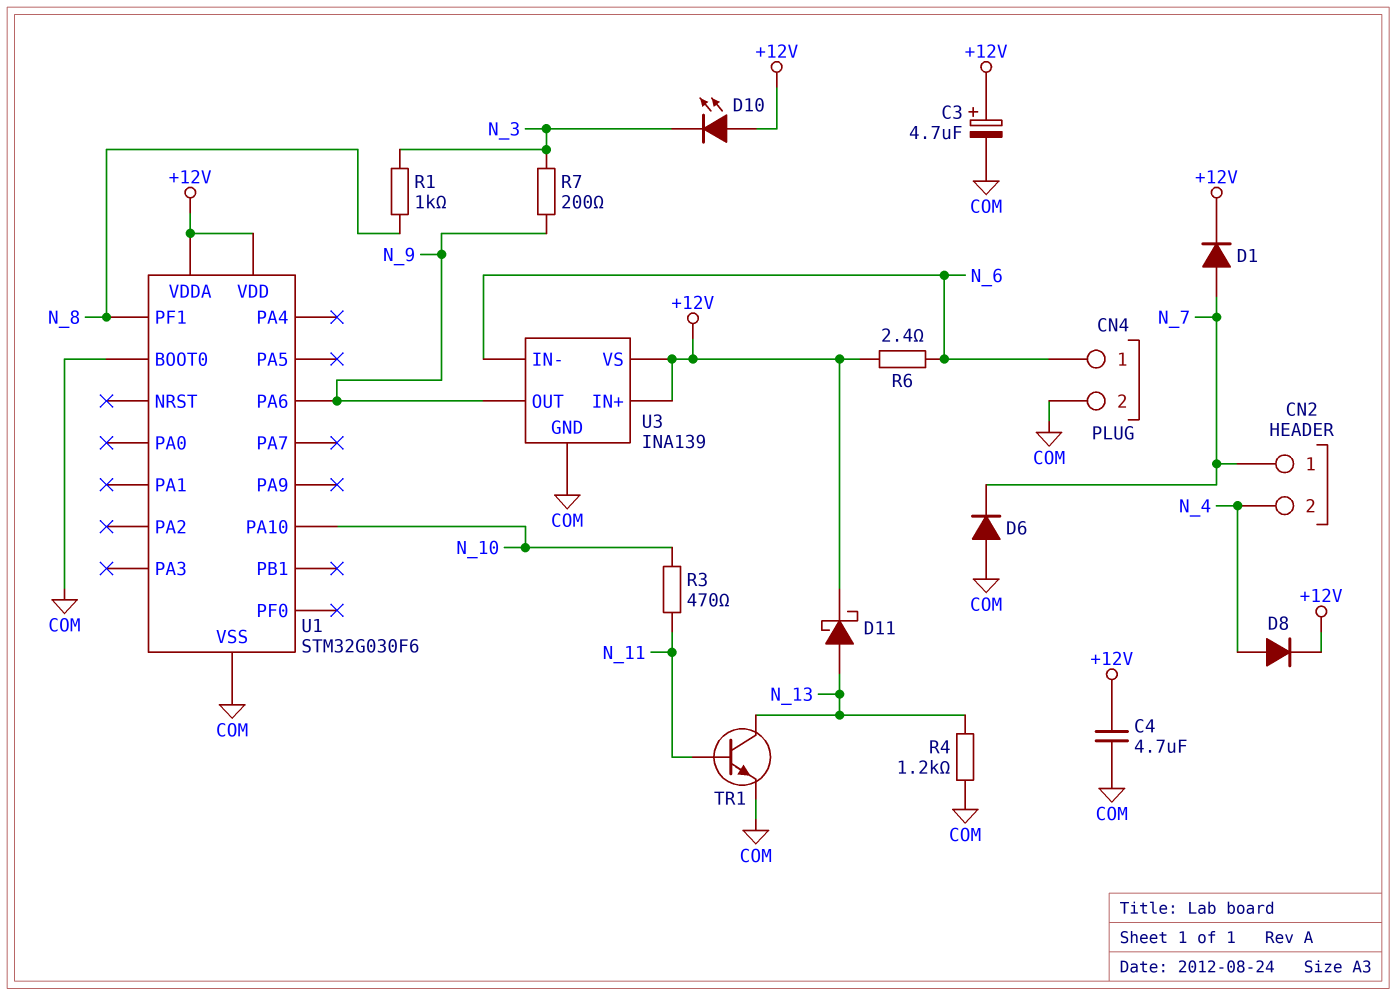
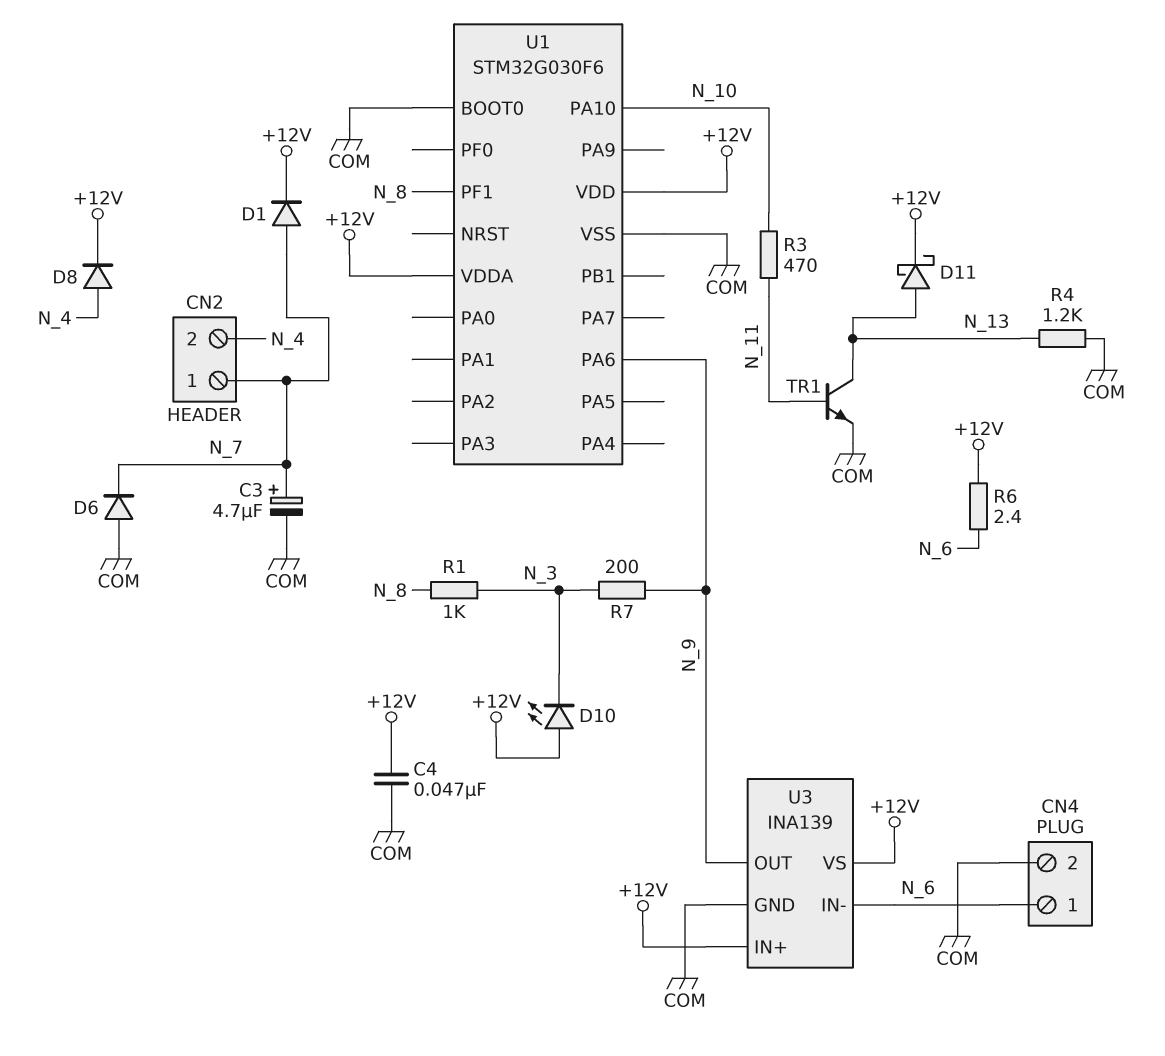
C3: 4.7uF (plus +12V, minus COM) -> 4.7uF (plus N_7, minus COM)
C4: 4.7uF (+12V, COM) -> 47nF (+12V, COM)

